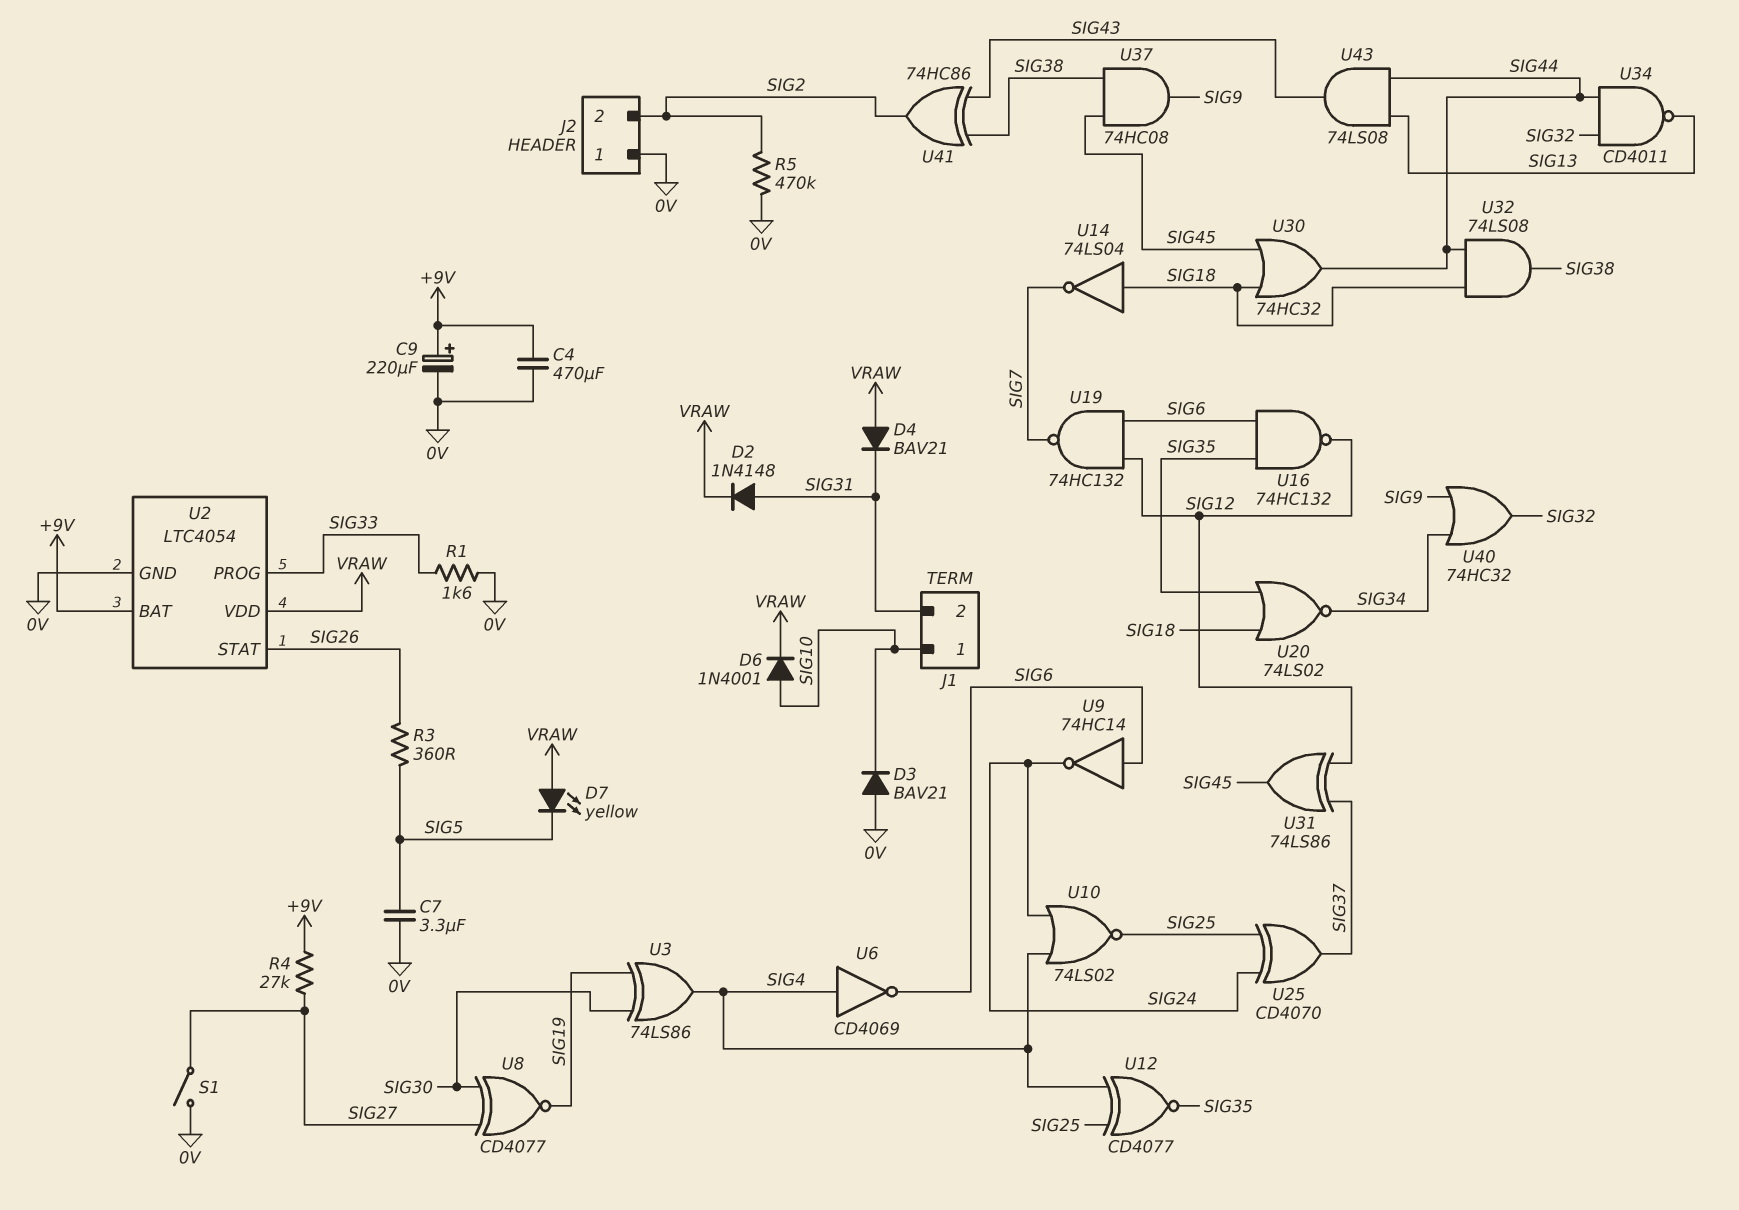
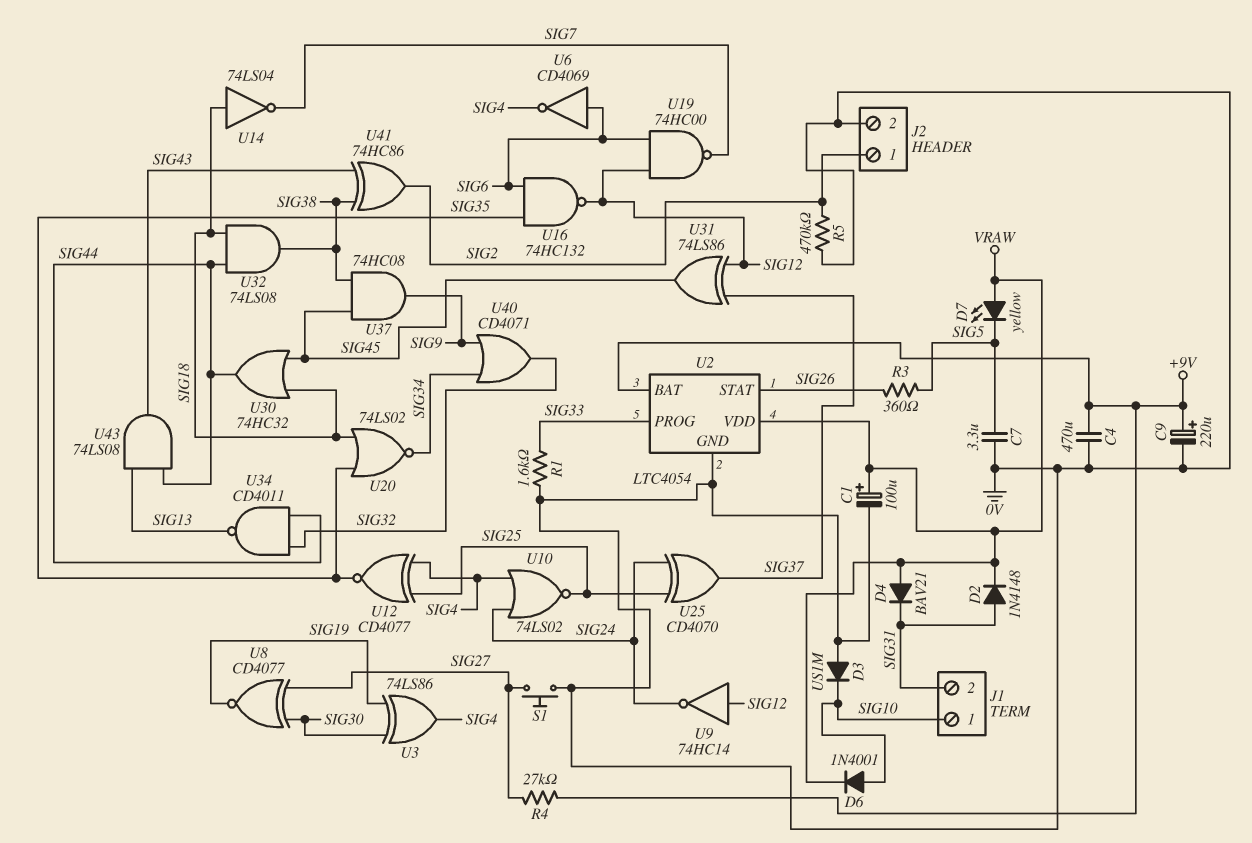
C1: none -> 100uF (plus VRAW, minus 0V)
D3: diode BAV21 (A 0V, K SIG10) -> diode US1M (A 0V, K SIG10)
J2 pin 1: 0V -> SIG2
J2 pin 2: SIG2 -> 0V
S1: switch (0V, SIG27) -> button (0V, SIG27)
U6: NOT CD4069 (in SIG4, out SIG6) -> NOT CD4069 (in SIG6, out SIG4)
U9: NOT 74HC14 (in SIG6, out SIG24) -> NOT 74HC14 (in SIG12, out SIG24)
U19: NAND 74HC132 (in SIG6, in SIG12, out SIG7) -> NAND 74HC00 (in SIG6, in SIG12, out SIG7)
U40: OR 74HC32 (in SIG9, in SIG34, out SIG32) -> OR CD4071 (in SIG9, in SIG34, out SIG32)

